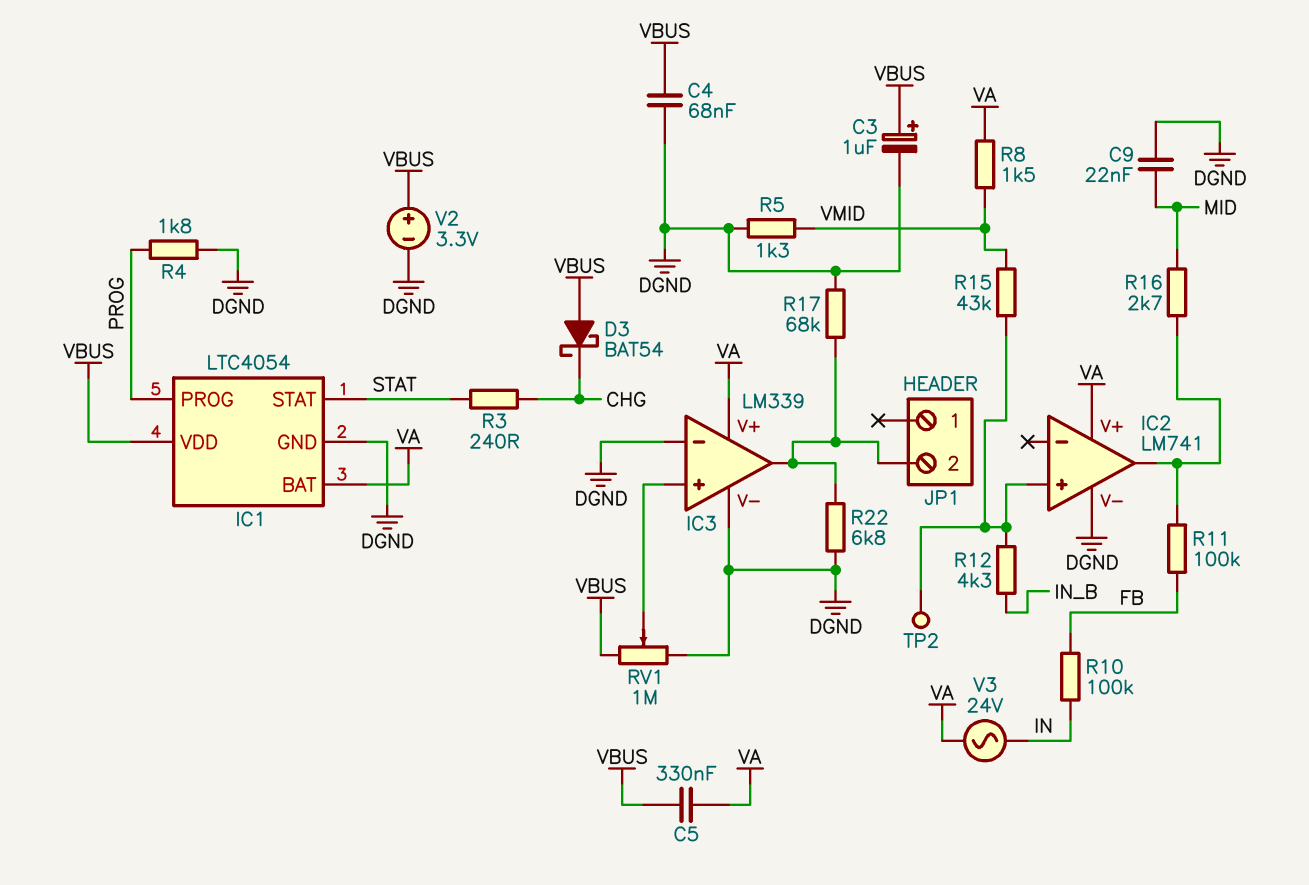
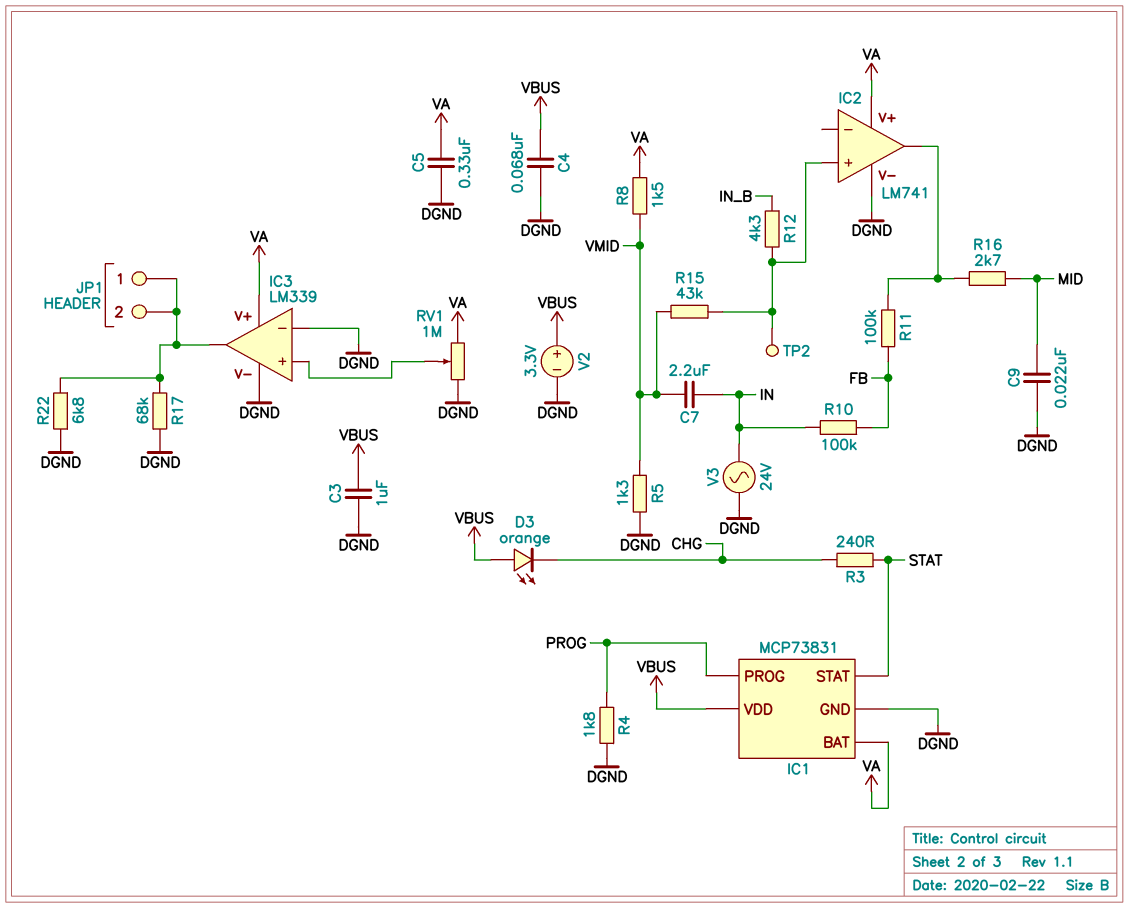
C3: 1uF (plus VBUS, minus DGND) -> 1uF (DGND, VBUS)
C5: 330nF (VA, VBUS) -> 330nF (DGND, VA)
C7: none -> 2.2uF (IN, VMID)
D3: schottky BAT54 (A VBUS, K CHG) -> LED orange (A VBUS, K CHG)
IC1: LTC4054 -> MCP73831
JP1 pin 1: none -> IC3/out
RV1: 1M (DGND, VBUS, wiper IC3/in+) -> 1M (DGND, VA, wiper IC3/in+)
V3: AC 24V (IN, VA) -> AC 24V (DGND, IN)

